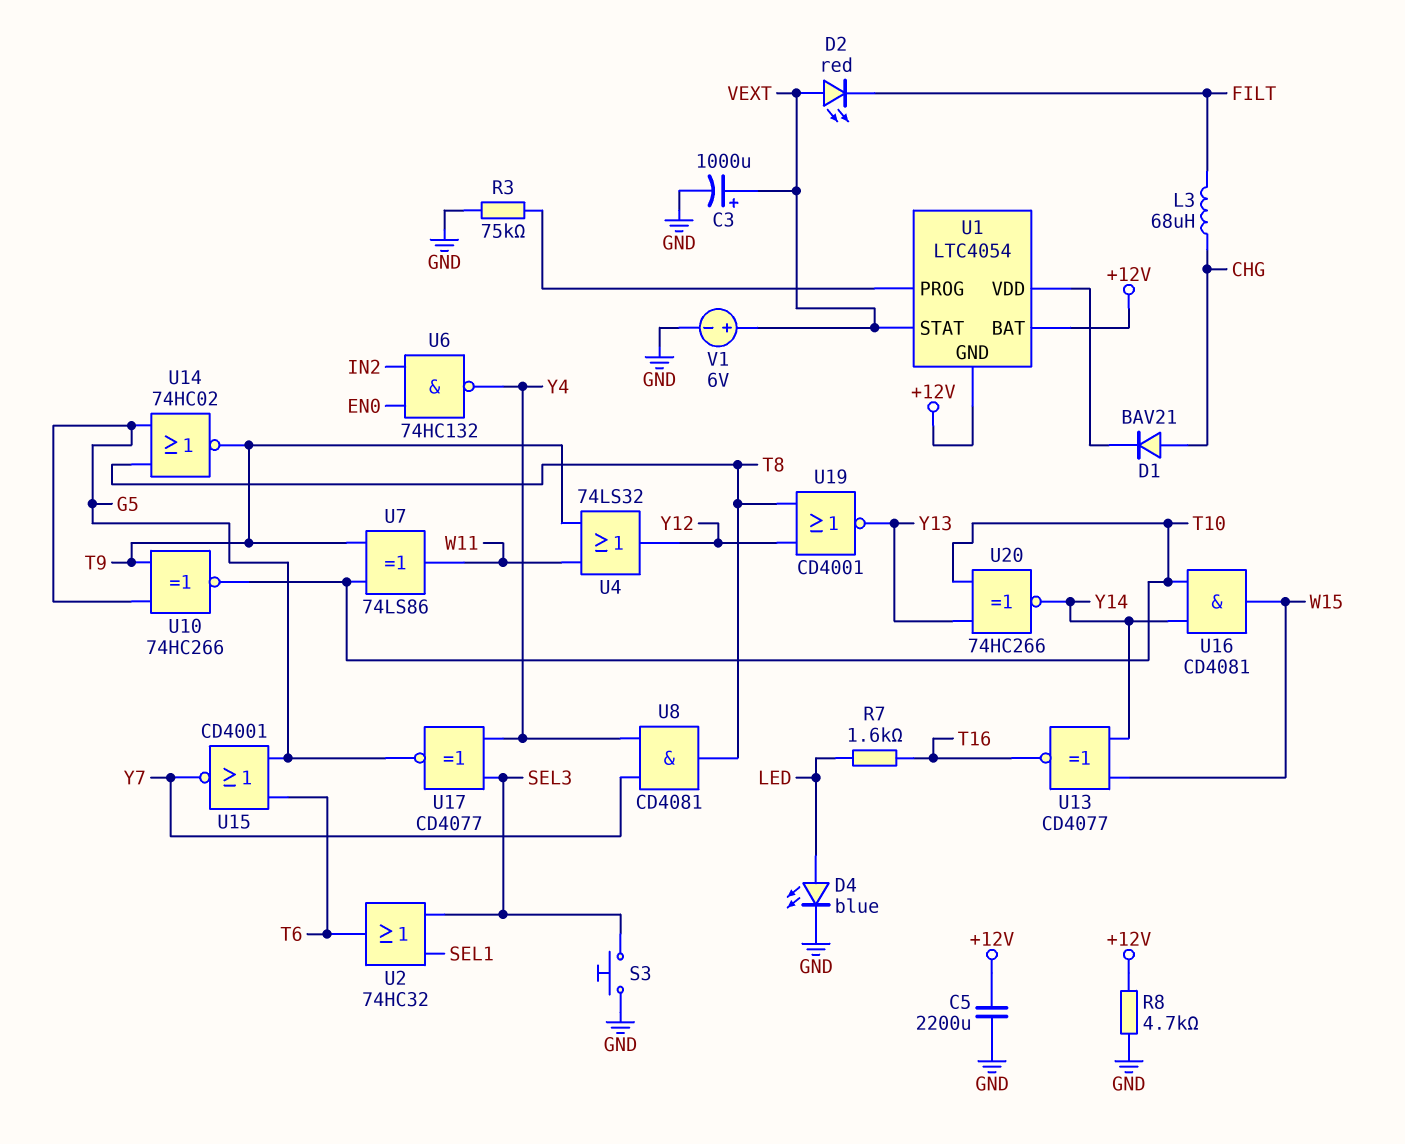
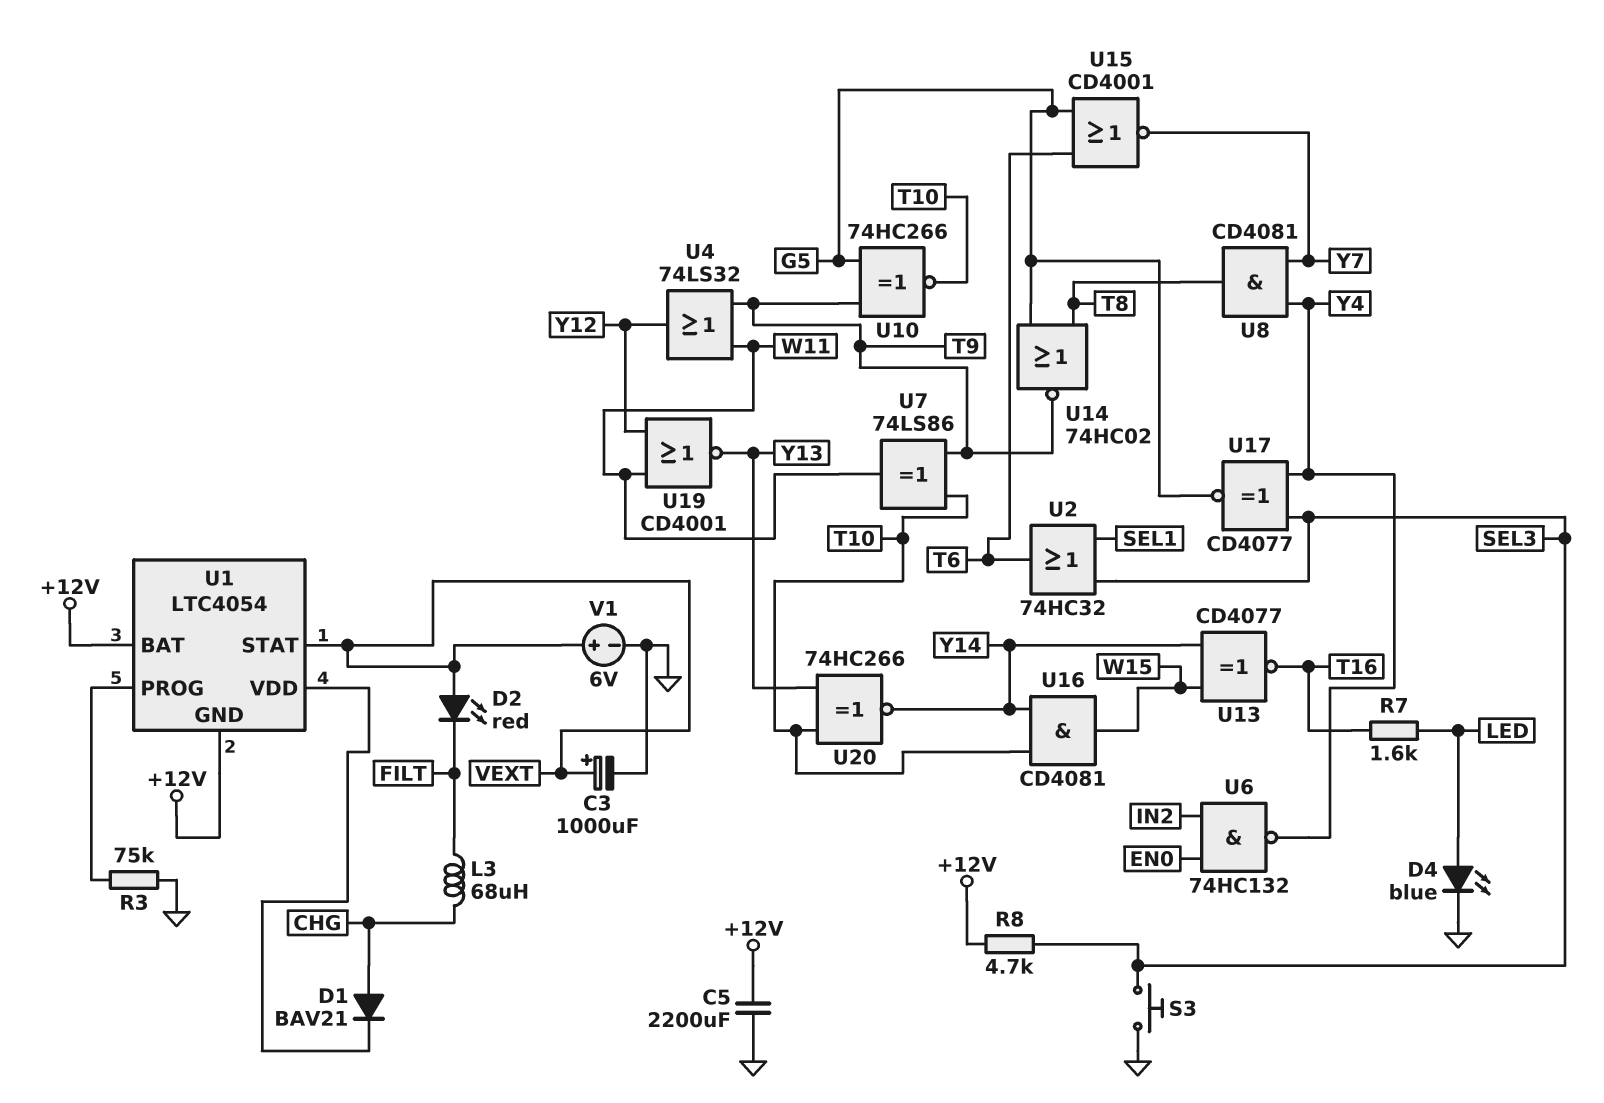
R8: 4.7k (+12V, GND) -> 4.7k (+12V, SEL3)
U19: NOR CD4001 (in T8, in Y12, out Y13) -> NOR CD4001 (in W11, in Y12, out Y13)

